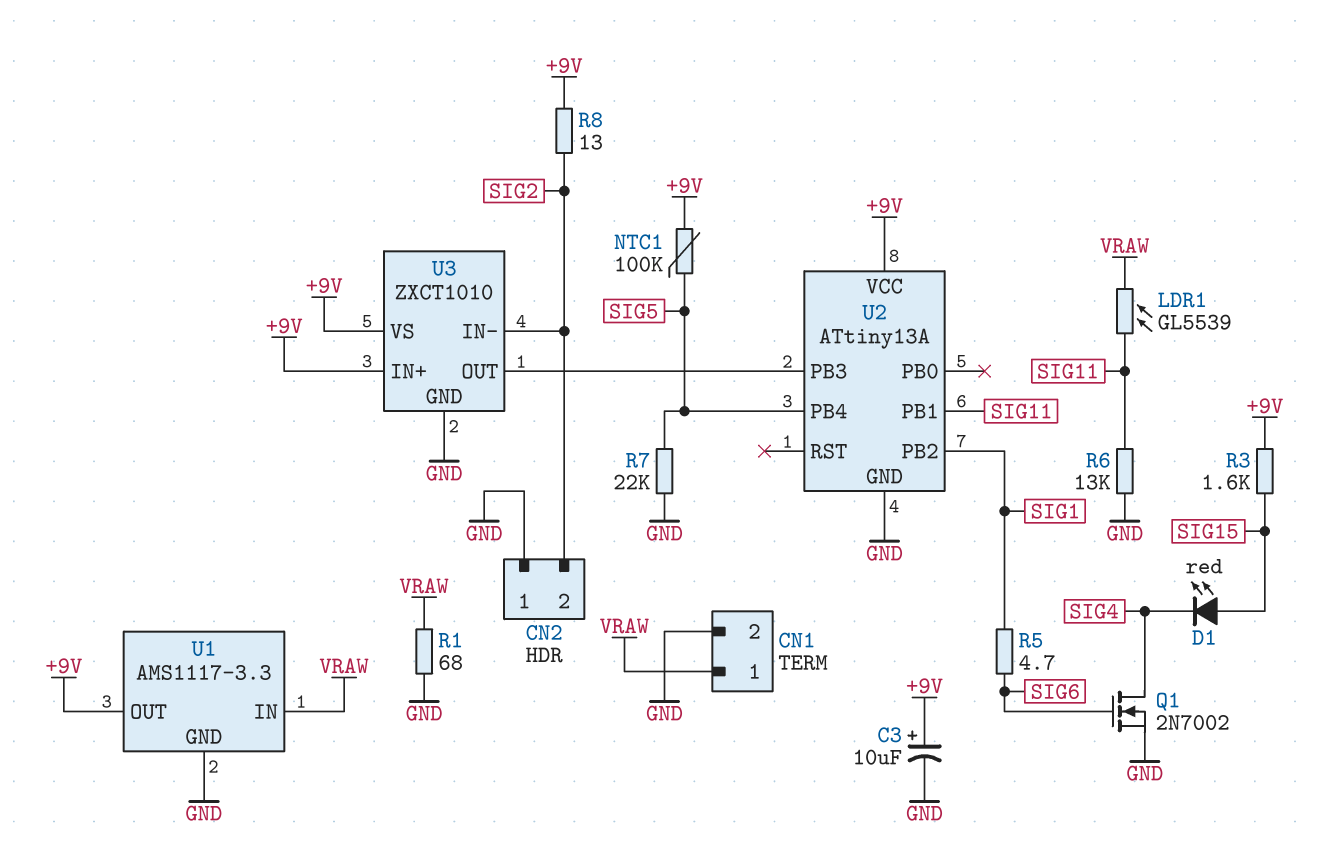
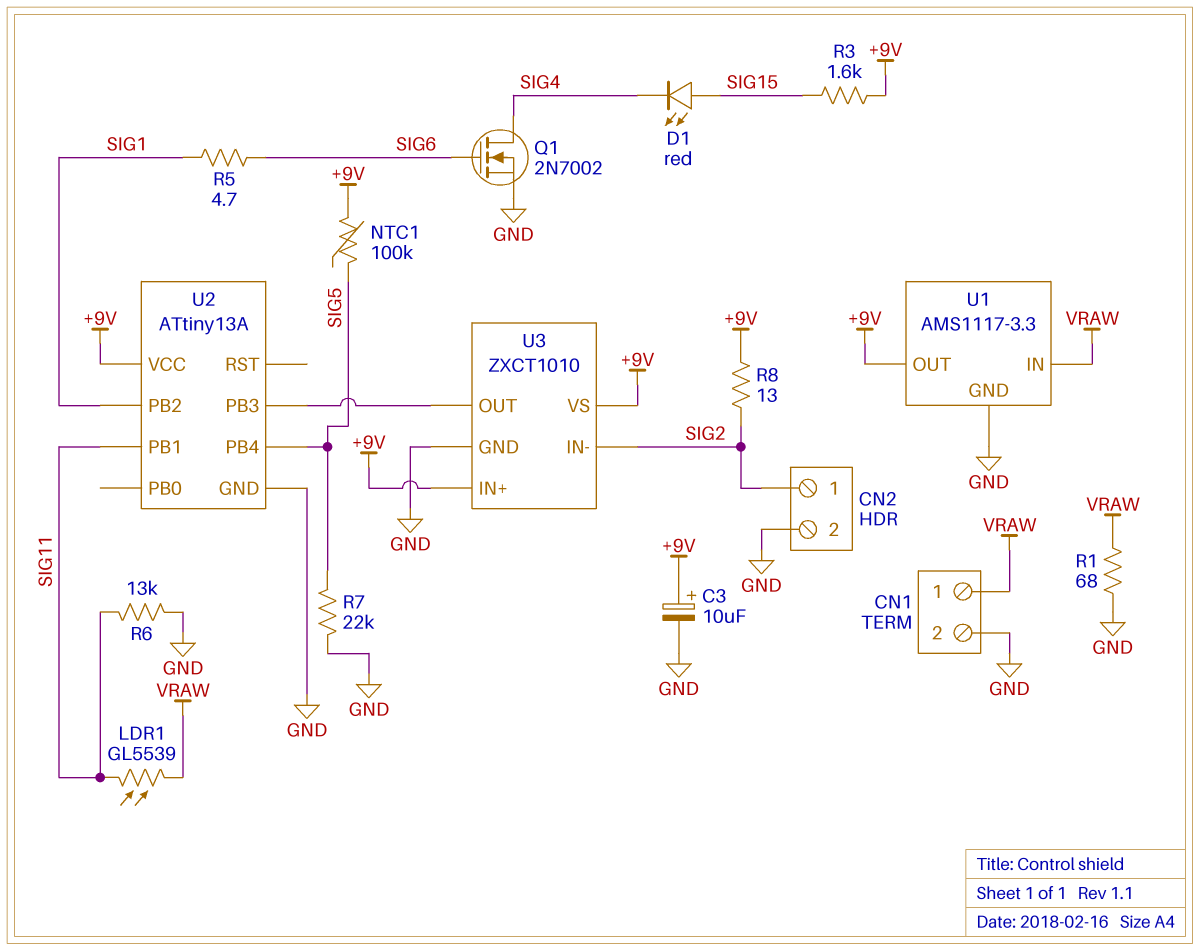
CN2 pin 1: GND -> SIG2
CN2 pin 2: SIG2 -> GND

